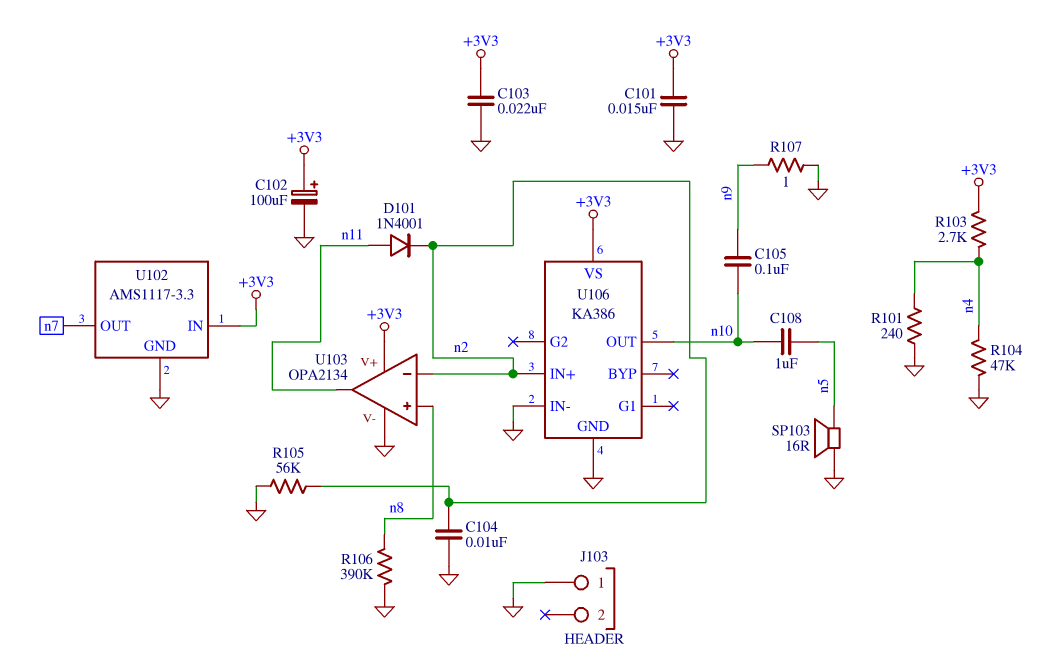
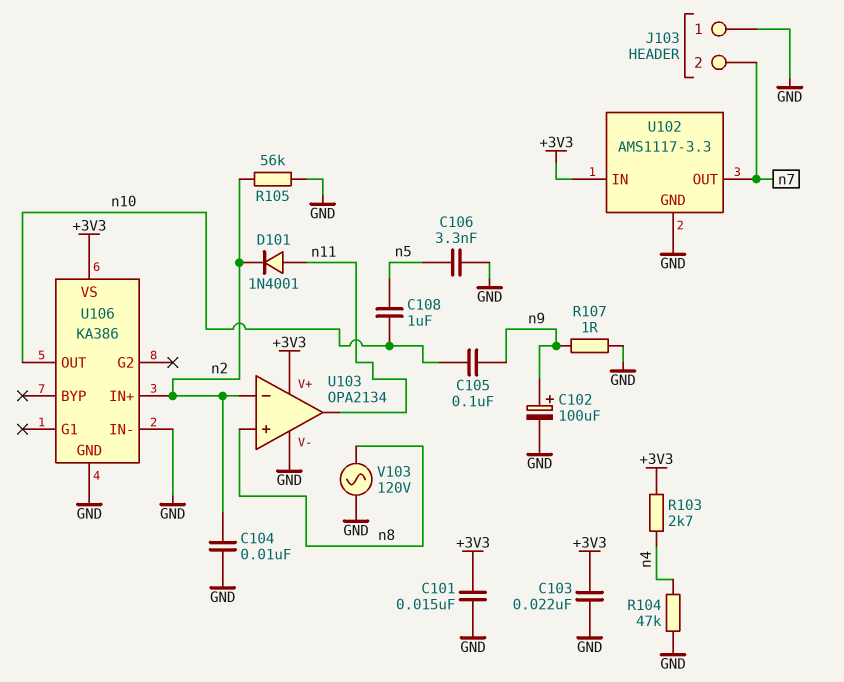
C102: 100uF (plus +3V3, minus GND) -> 100uF (plus n9, minus GND)
C106: none -> 3.3nF (GND, n5)
J103 pin 2: none -> n7
R101: 240 (GND, n4) -> none
R106: 390k (GND, n8) -> none
SP103: speaker 16R (GND, n5) -> none
V103: none -> AC 120V (GND, n8)

